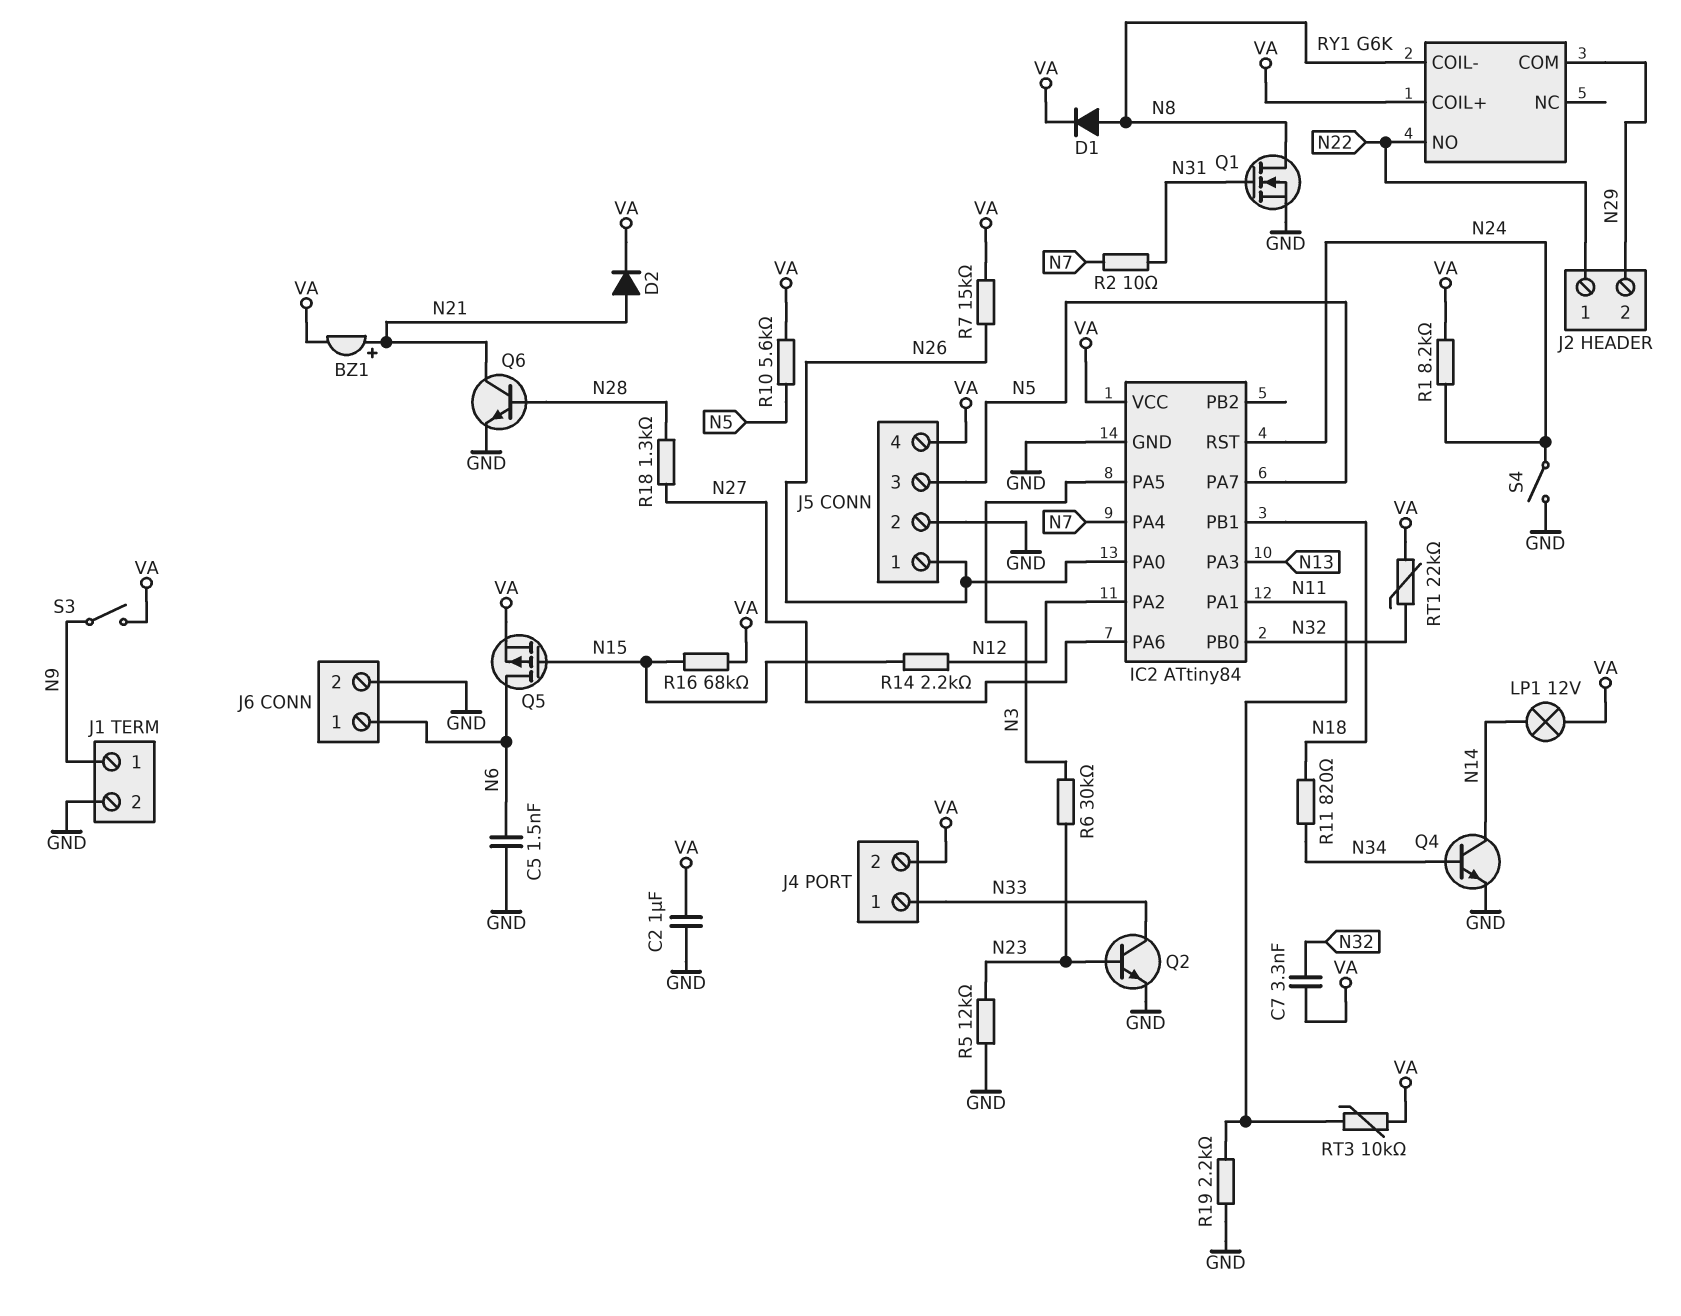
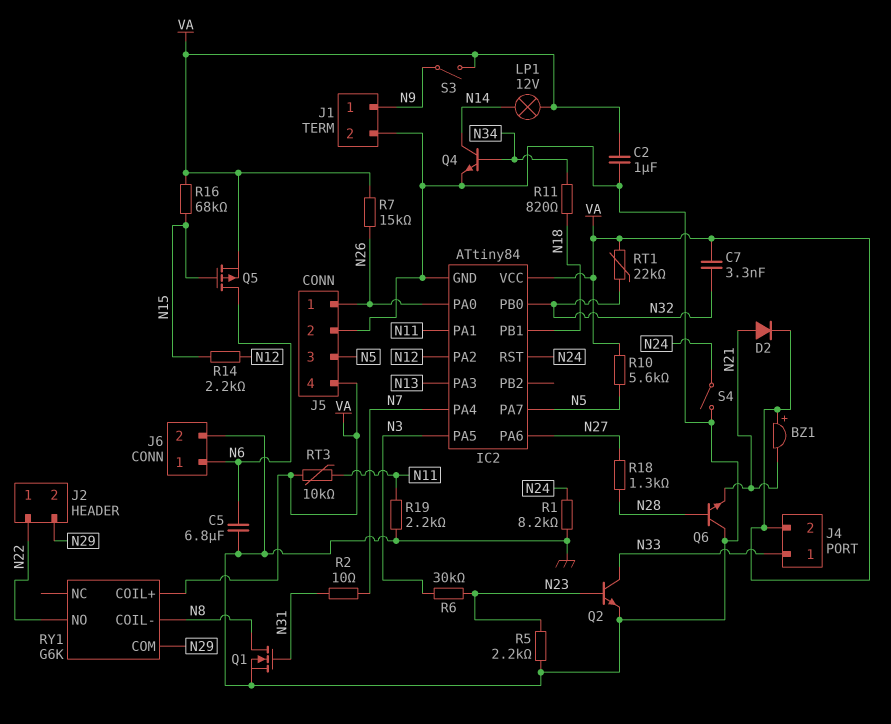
BZ1: buzzer (plus N21, minus VA) -> buzzer (plus VA, minus N21)
C5: 1.5nF (GND, N6) -> 6.8uF (GND, N6)
D1: diode (A N8, K VA) -> none
Q6: NPN (B N28, C N21, E GND) -> NPN (B N28, C GND, E N21)
R1: 8.2k (N24, VA) -> 8.2k (GND, N24)
R5: 12k (GND, N23) -> 2.2k (GND, N23)

